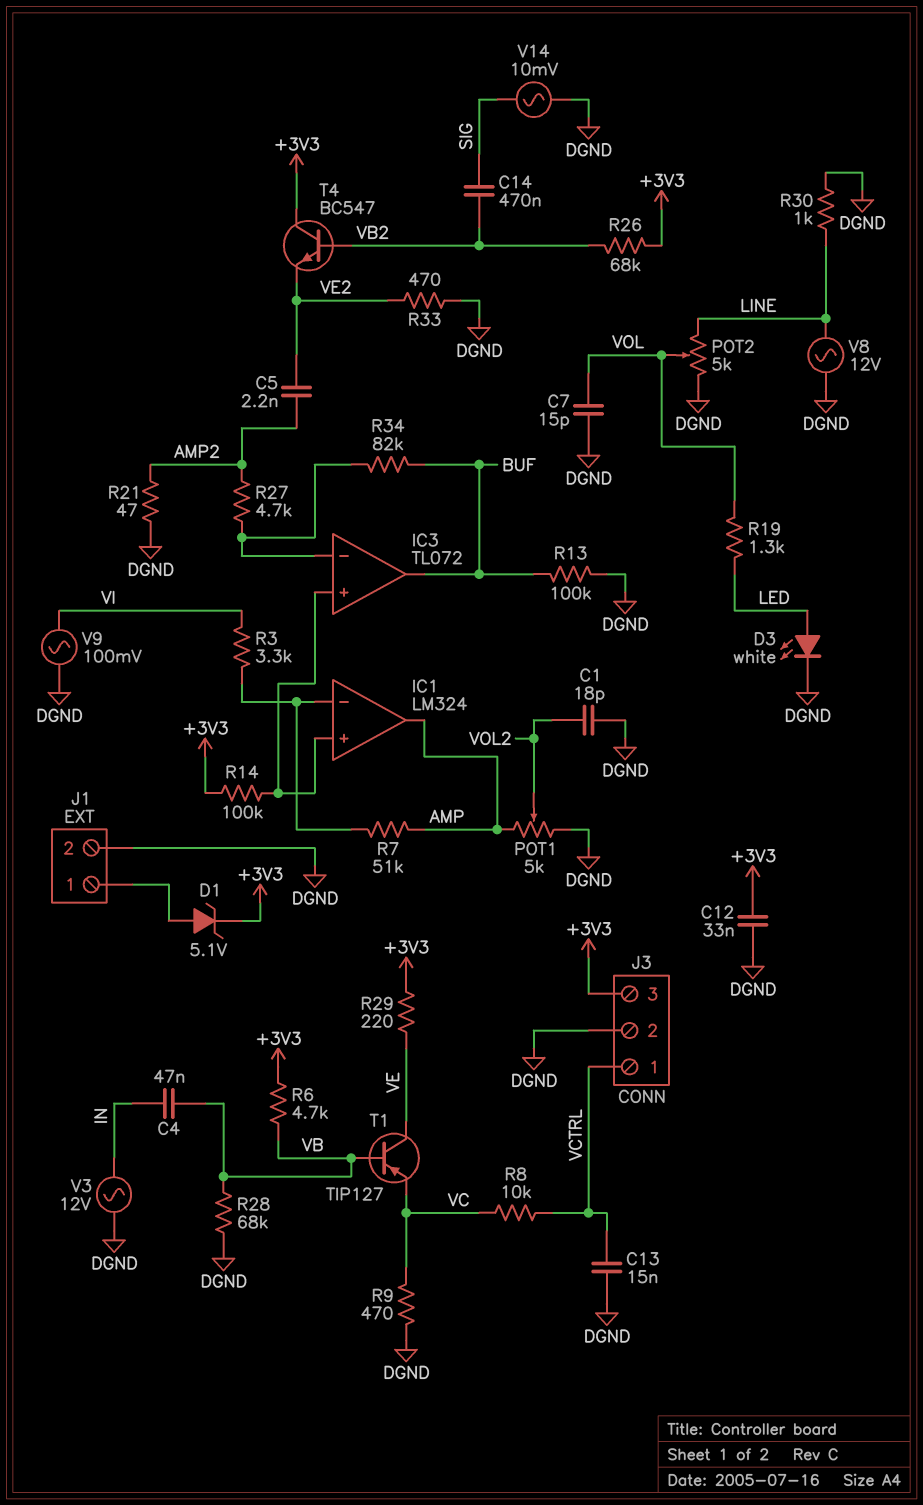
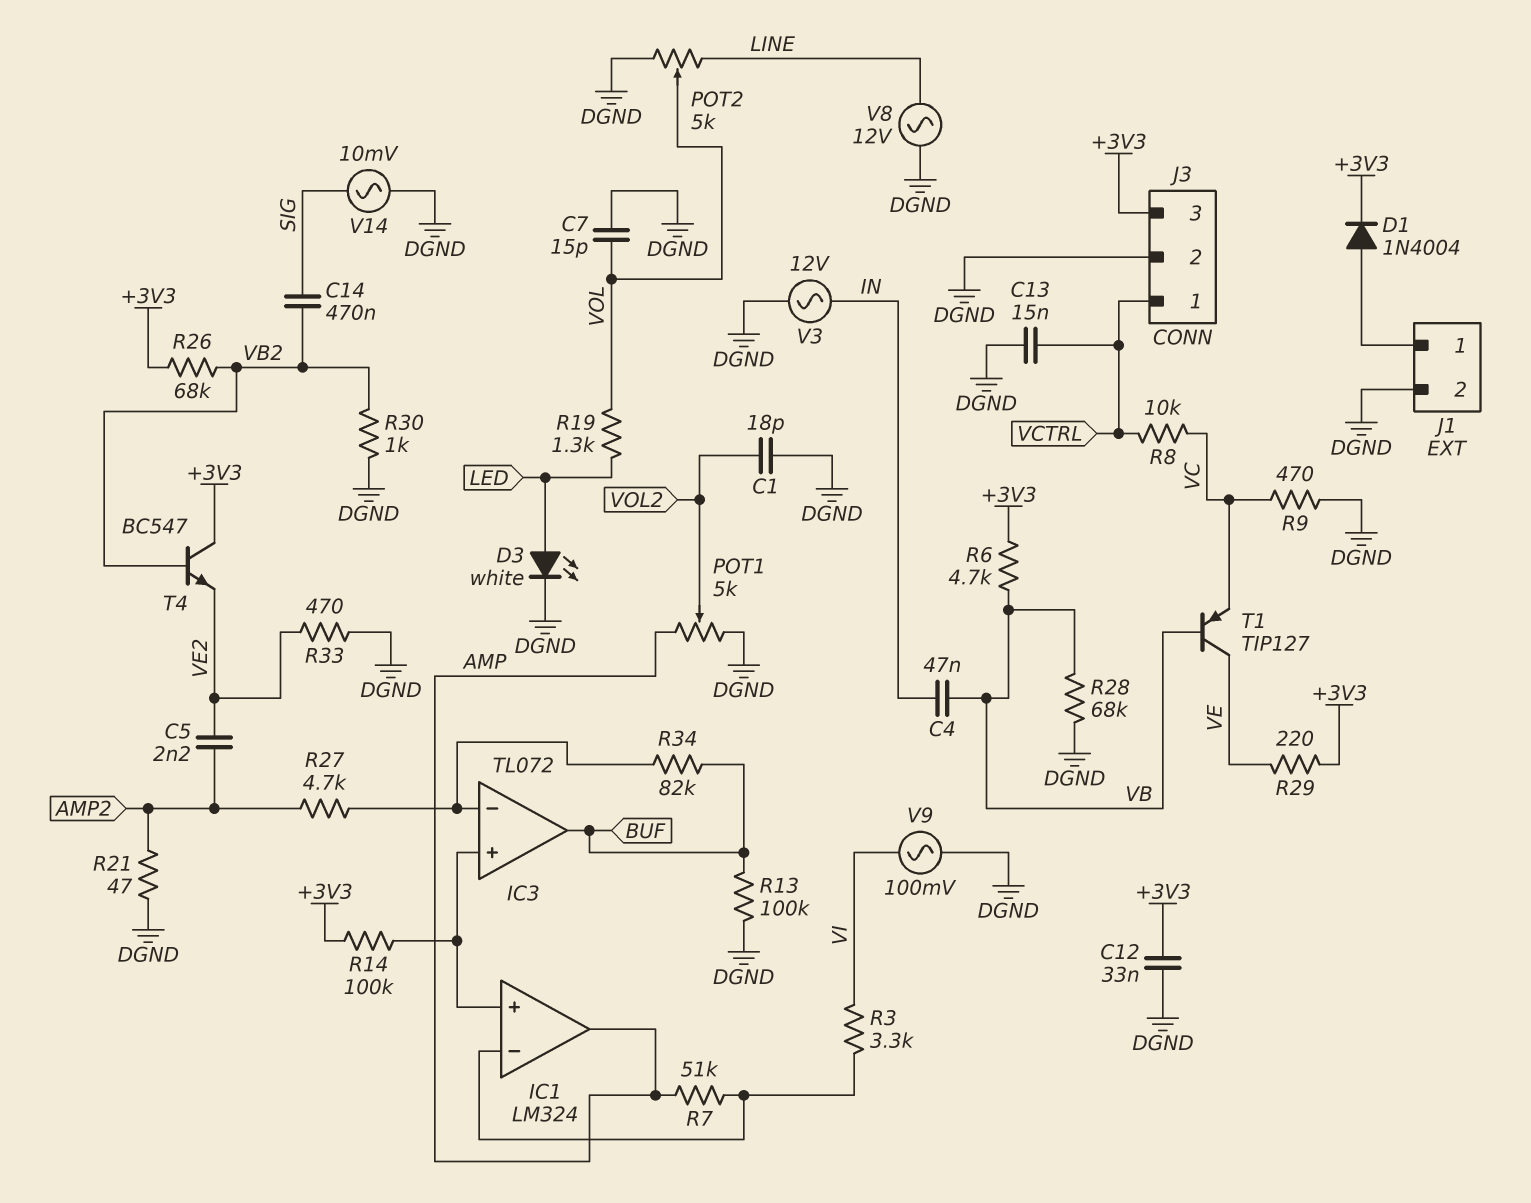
D1: zener 5.1V (A J1/1, K +3V3) -> diode 1N4004 (A J1/1, K +3V3)
R30: 1k (DGND, LINE) -> 1k (DGND, VB2)

